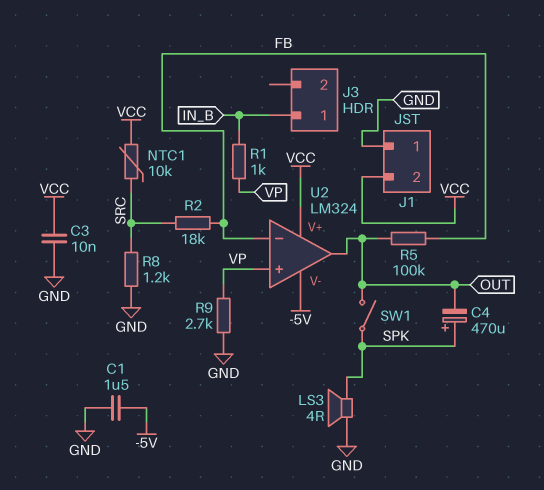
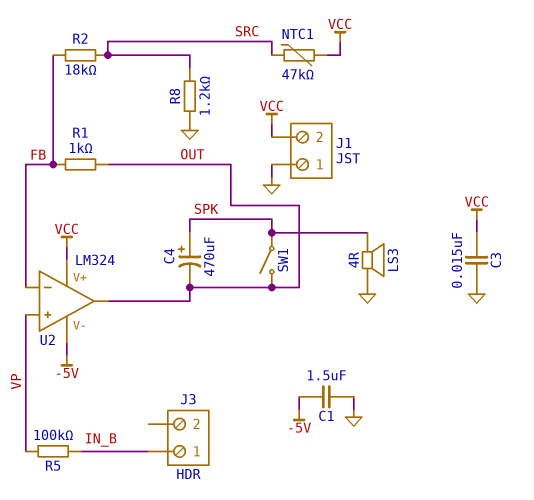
C3: 10nF (GND, VCC) -> 15nF (GND, VCC)
NTC1: 10k (SRC, VCC) -> 47k (SRC, VCC)
R1: 1k (IN_B, VP) -> 1k (FB, OUT)
R5: 100k (FB, OUT) -> 100k (IN_B, VP)
R9: 2.7k (GND, VP) -> none

